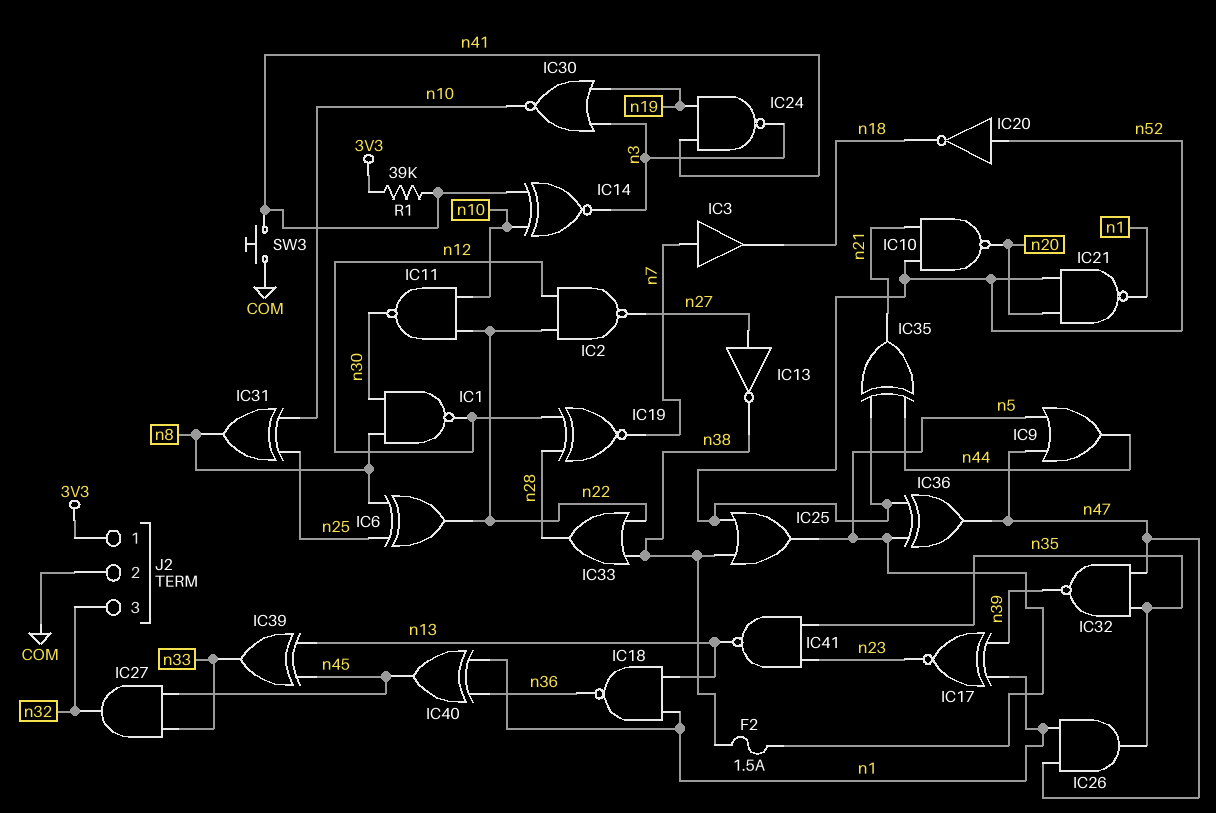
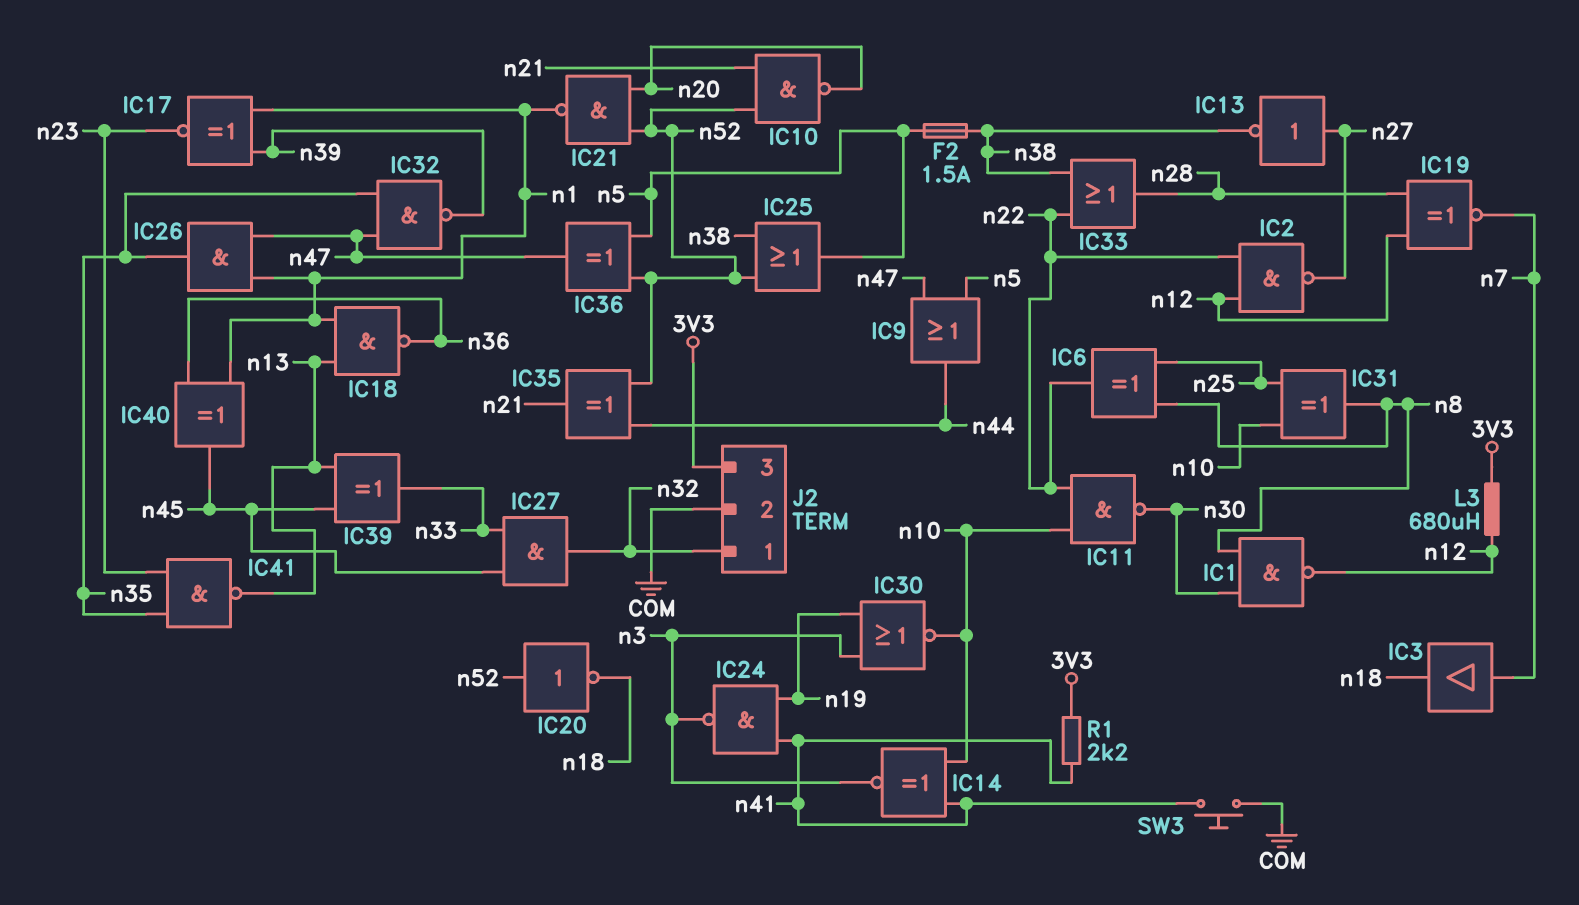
J2 pin 1: 3V3 -> n32
J2 pin 3: n32 -> 3V3
L3: none -> 680uH (3V3, n12)
R1: 39k (3V3, n41) -> 2.2k (3V3, n41)

